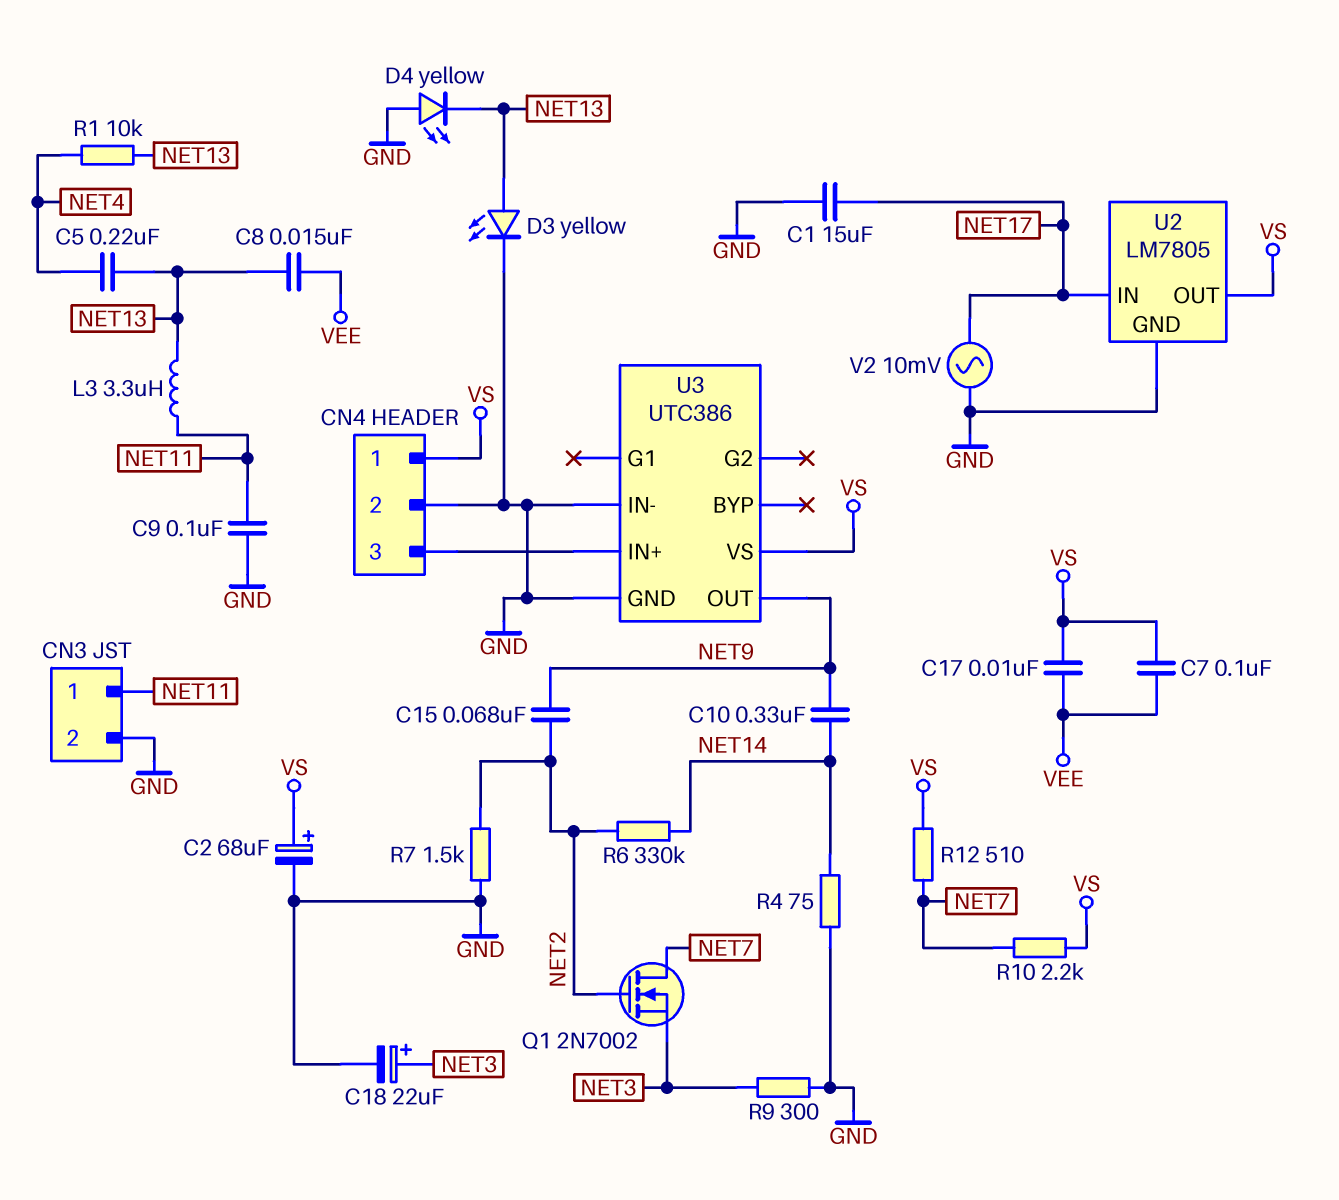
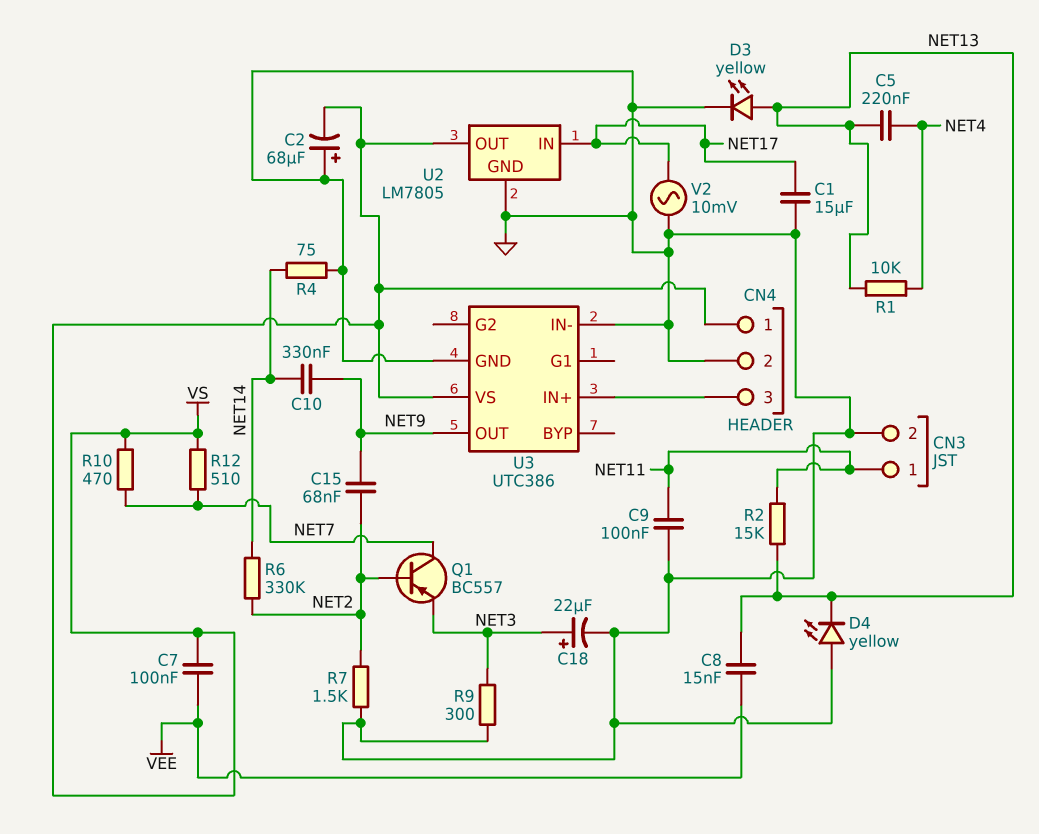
C2: 68uF (plus VS, minus GND) -> 68uF (plus GND, minus VS)
C17: 10nF (VEE, VS) -> none
L3: 3.3uH (NET11, NET13) -> none
Q1: NMOS 2N7002 (G NET2, D NET7, S NET3) -> PNP BC557 (B NET2, C NET7, E NET3)
R2: none -> 15k (NET11, NET13)
R10: 2.2k (NET7, VS) -> 470 (NET7, VS)

